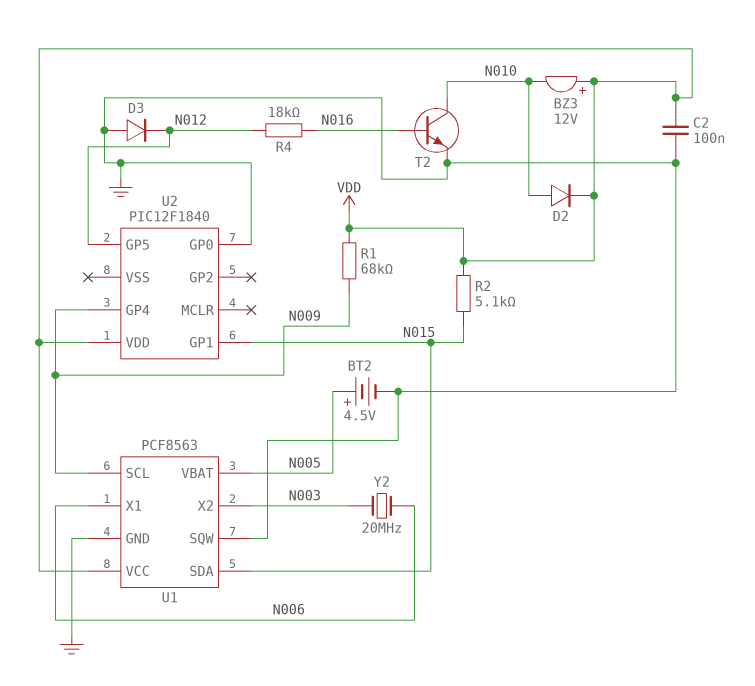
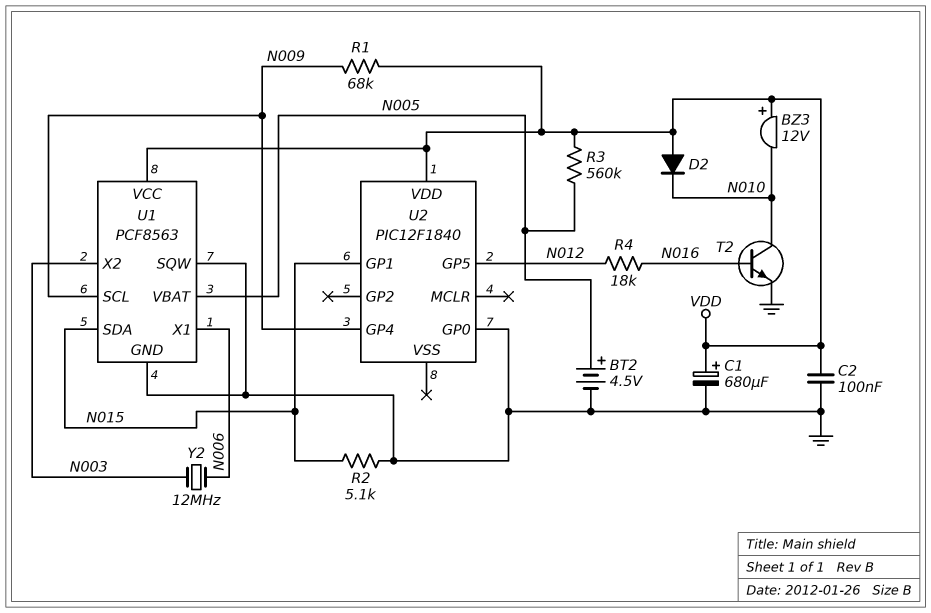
C1: none -> 680uF (plus VDD, minus GND)
D2: diode (A N010, K VDD) -> diode (A VDD, K N010)
D3: diode (A GND, K N012) -> none
R2: 5.1k (N015, VDD) -> 5.1k (GND, N015)
R3: none -> 560k (N005, VDD)
Y2: 20MHz (N003, N006) -> 12MHz (N003, N006)

